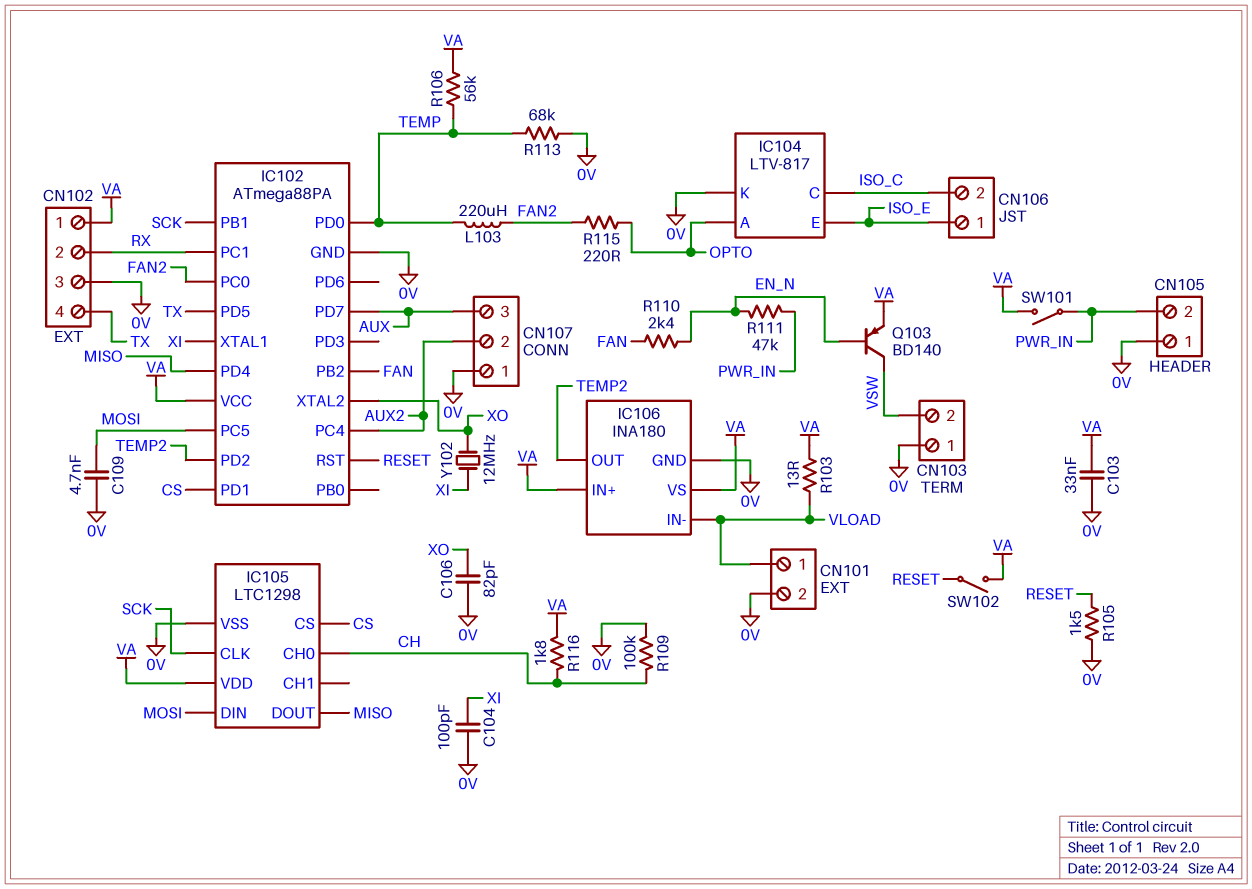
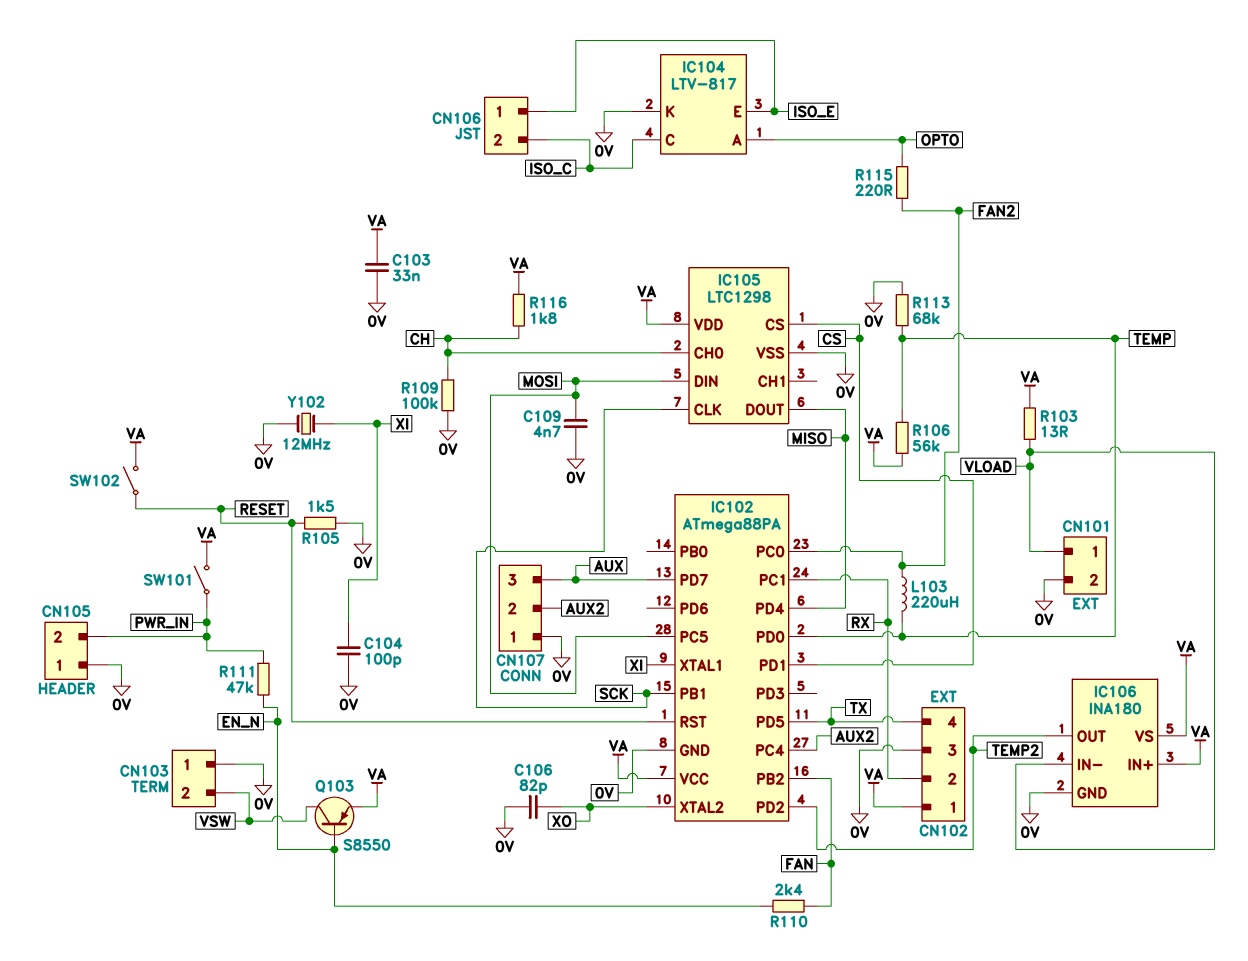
Q103: PNP BD140 (B EN_N, C VSW, E VA) -> PNP S8550 (B EN_N, C VSW, E VA)
Y102: 12MHz (XI, XO) -> 12MHz (0V, XI)

